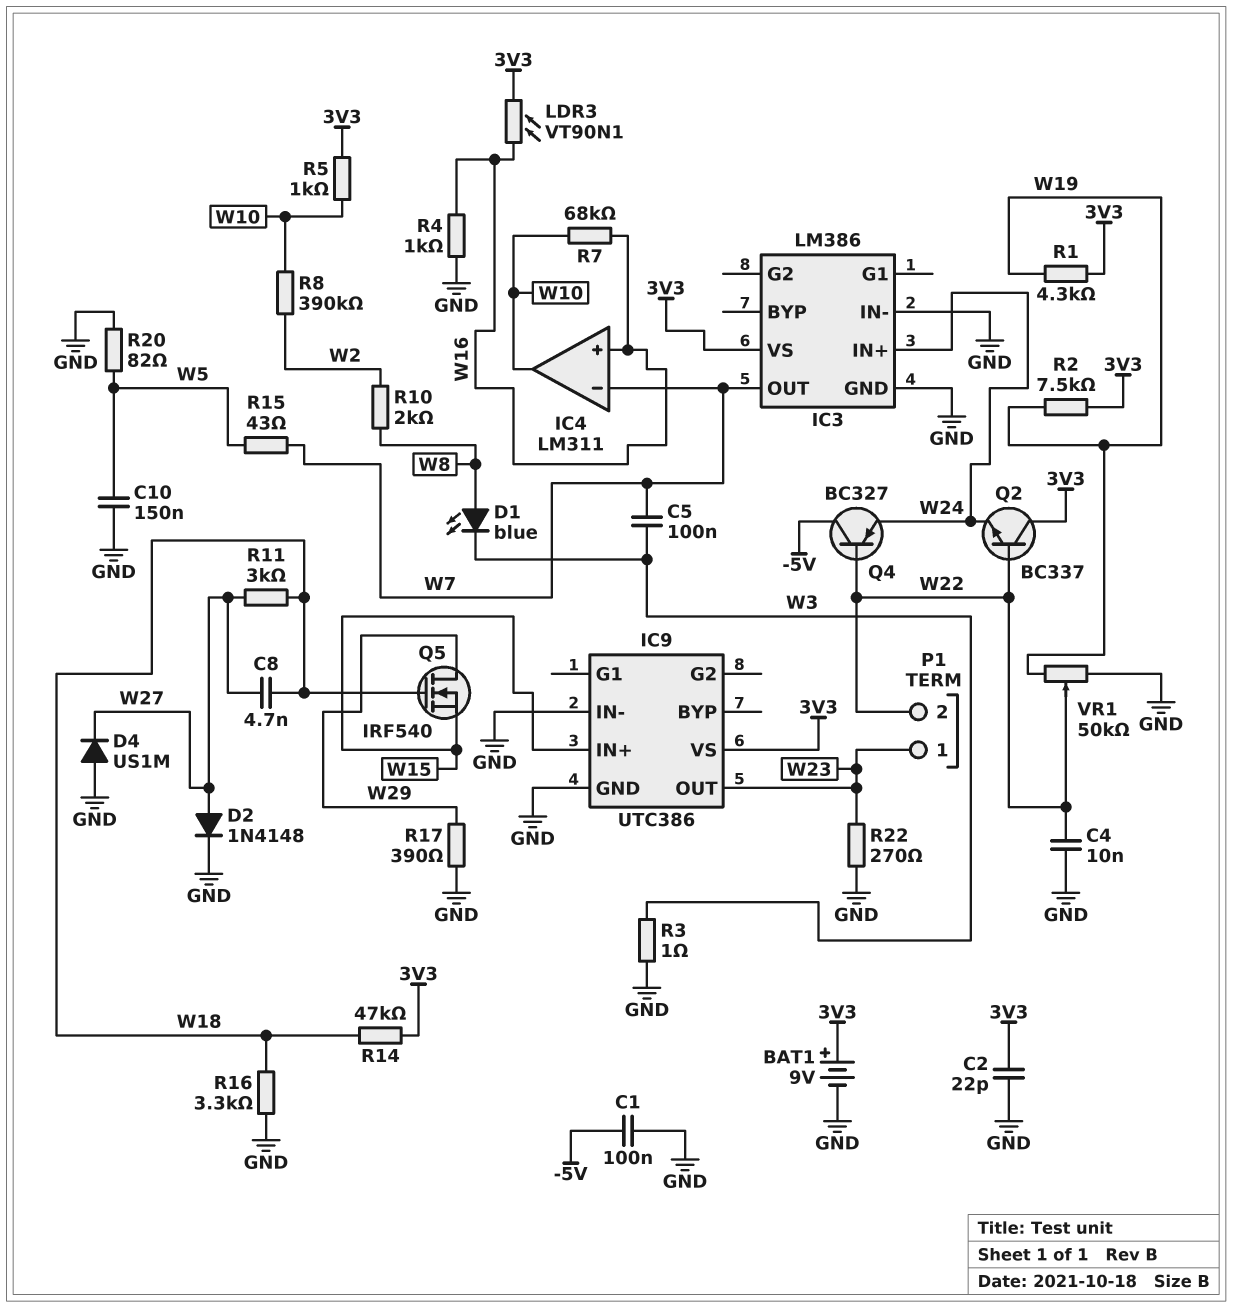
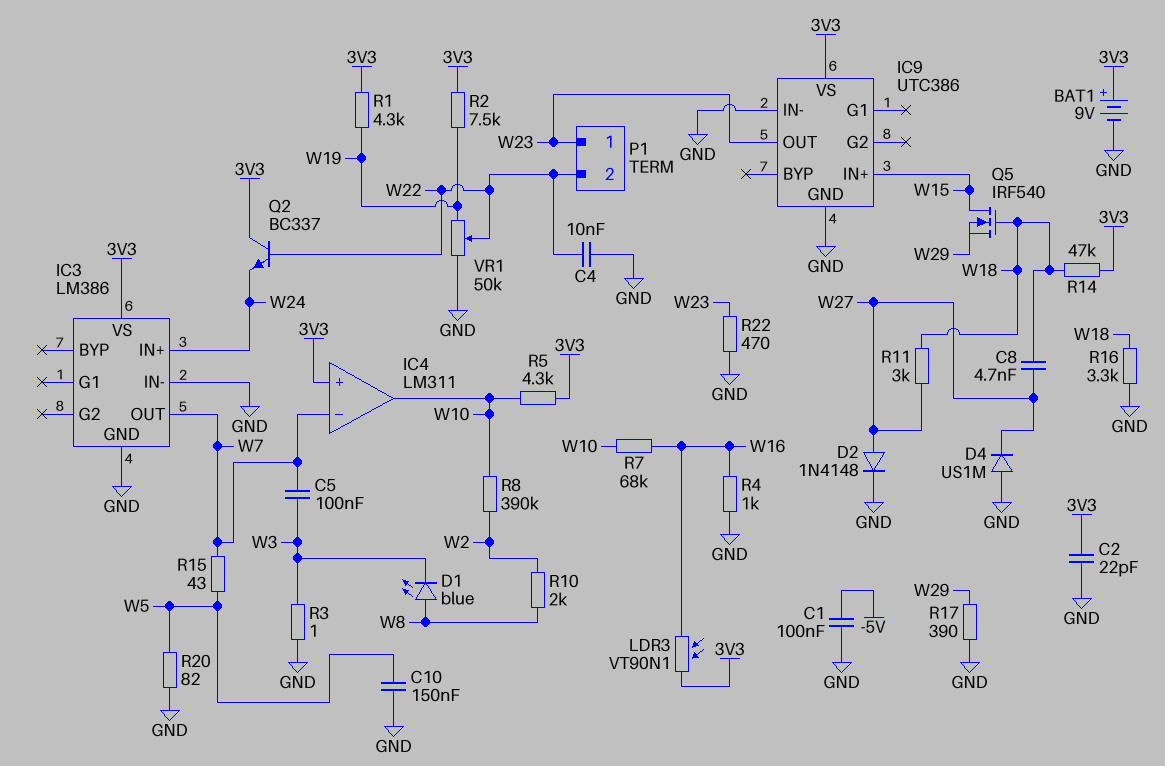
IC4 pin in+: W16 -> 3V3
Q4: PNP BC327 (B W22, C -5V, E W24) -> none
Q5: NMOS IRF540 (G W18, D W29, S W15) -> NMOS IRF540 (G W18, D W15, S W29)
R5: 1k (3V3, W10) -> 4.3k (3V3, W10)
R22: 270 (GND, W23) -> 470 (GND, W23)

